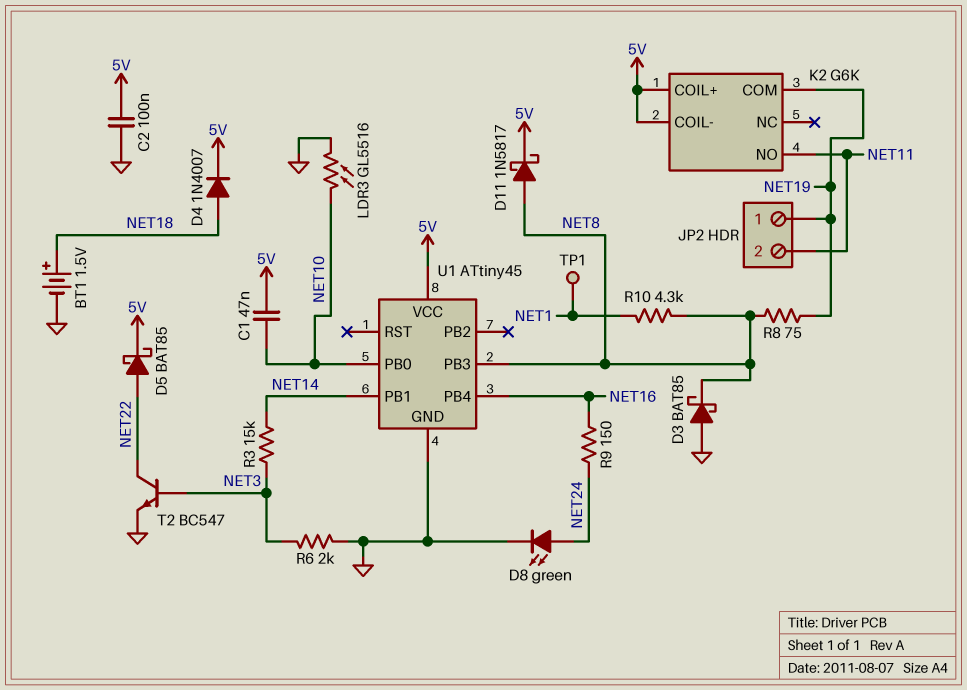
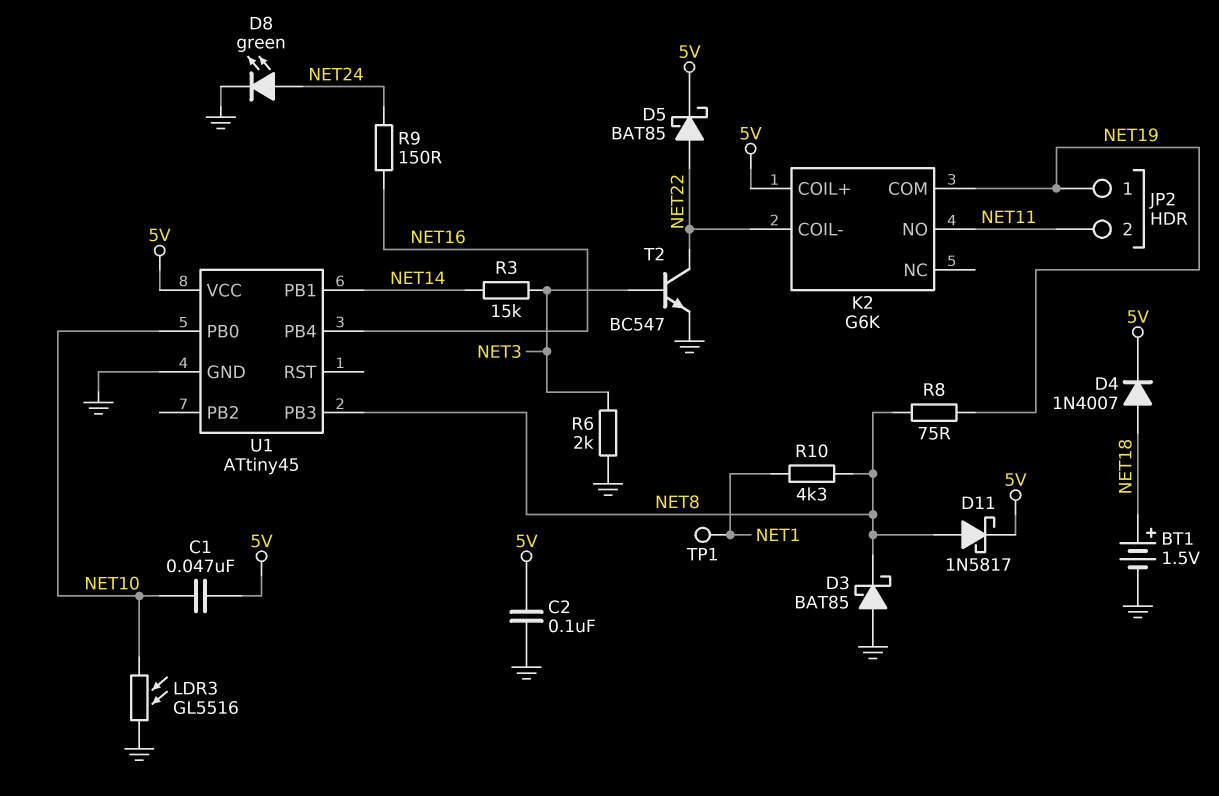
K2 pin COIL-: 5V -> NET22

